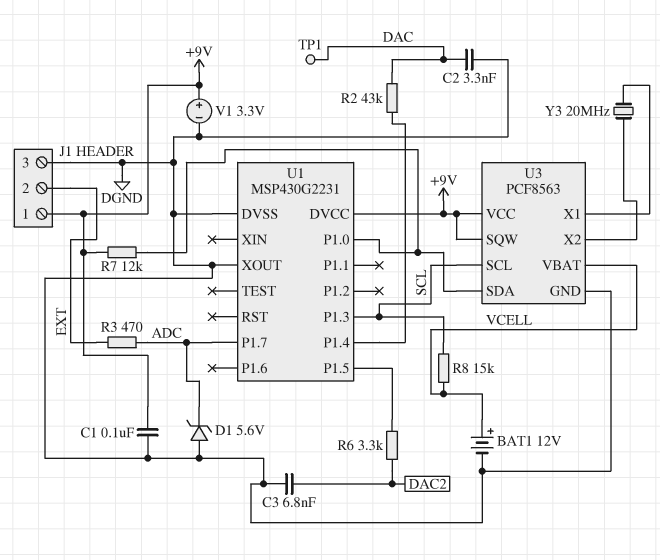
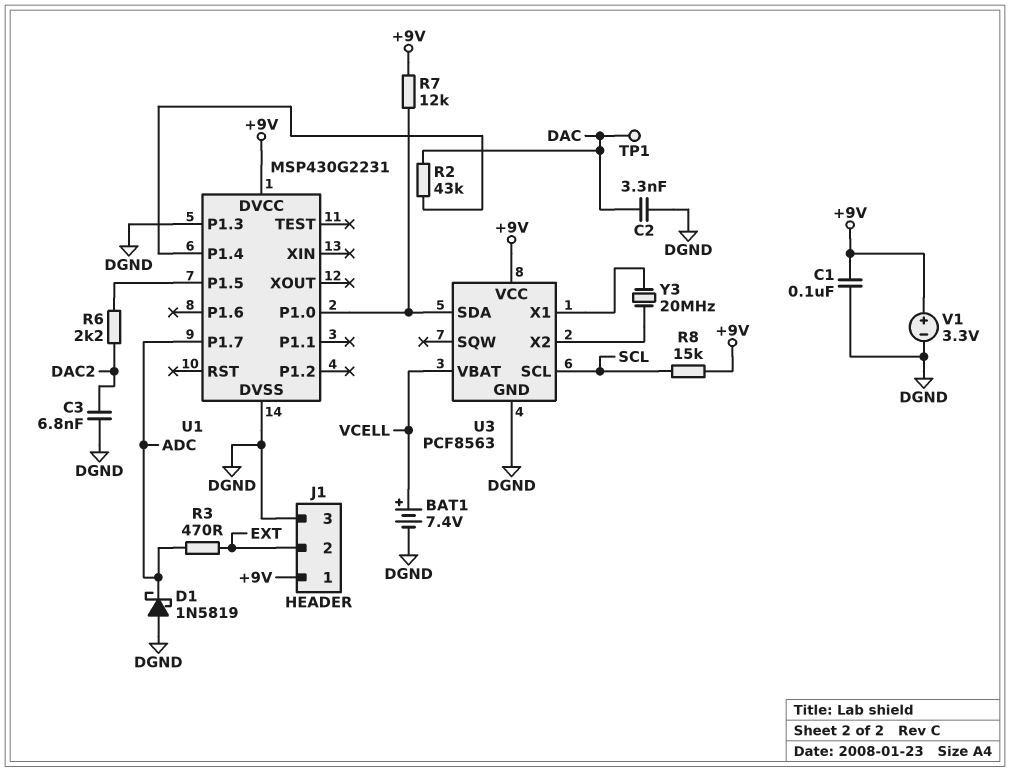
BAT1: 12V (plus VCELL, minus DGND) -> 7.4V (plus VCELL, minus DGND)
D1: zener 5.6V (A DGND, K ADC) -> schottky 1N5819 (A DGND, K ADC)
R6: 3.3k (DAC2, U1/P1.5) -> 2.2k (DAC2, U1/P1.5)
R8: 15k (SCL, VCELL) -> 15k (+9V, SCL)
U1 pin P1.3: SCL -> DGND
U1 pin XOUT: DGND -> none
U3 pin SQW: +9V -> none

